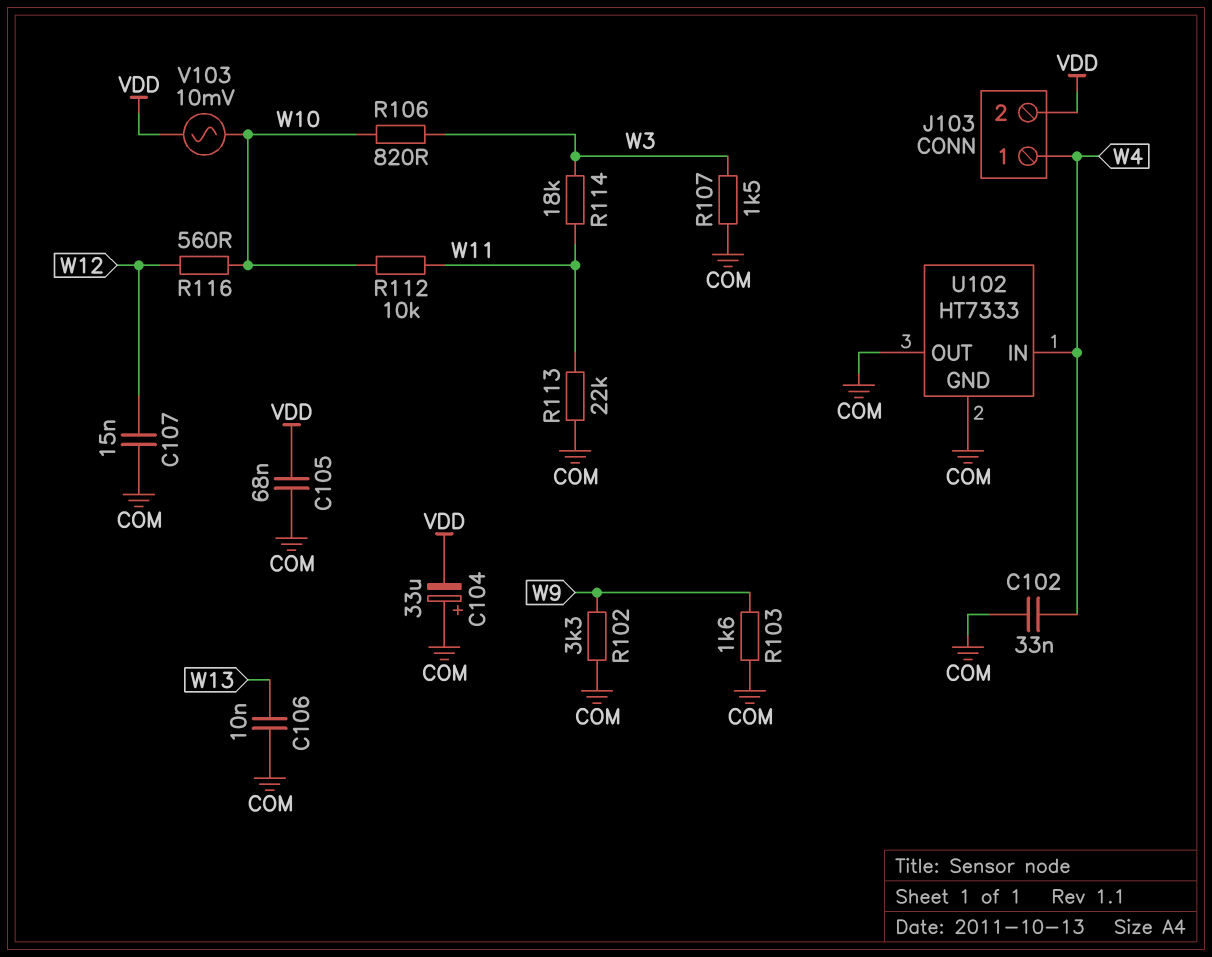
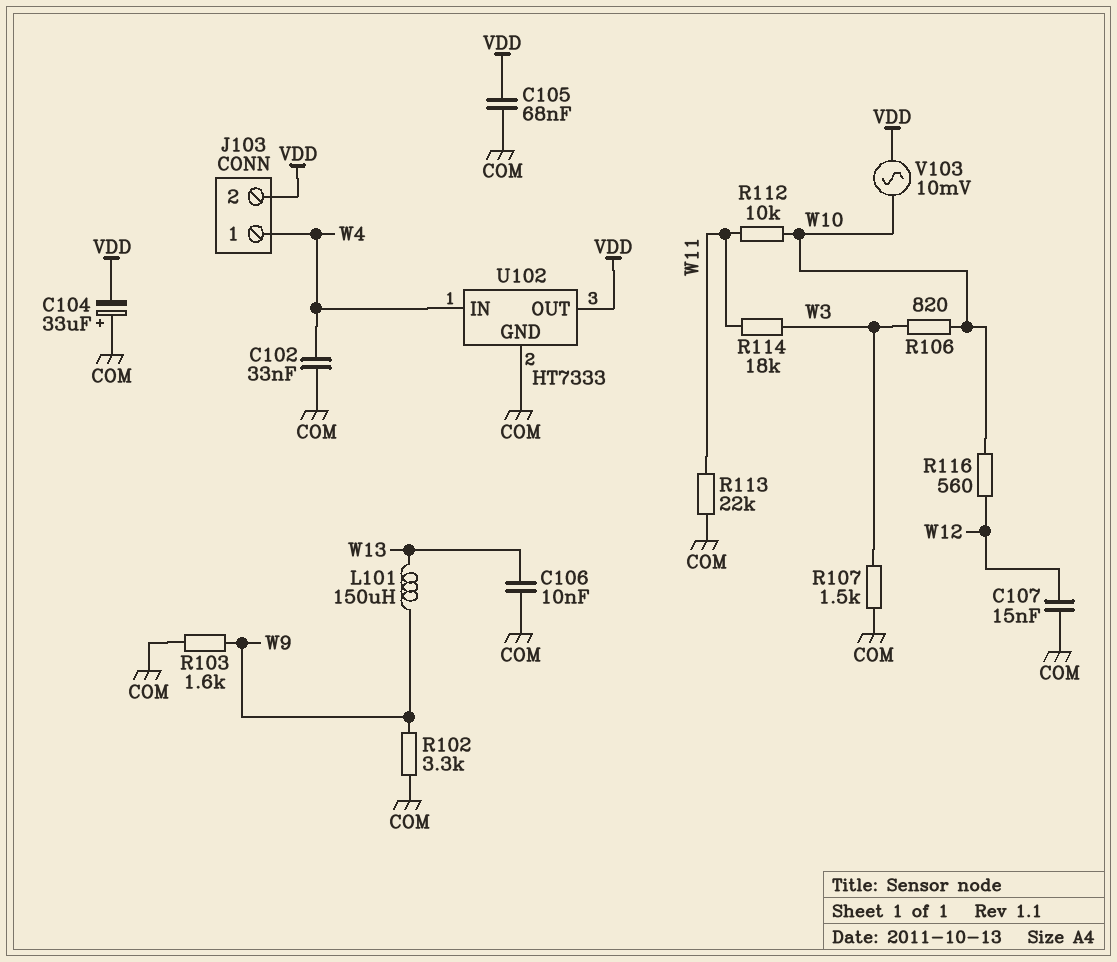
L101: none -> 150uH (W9, W13)
U102 pin OUT: COM -> VDD

